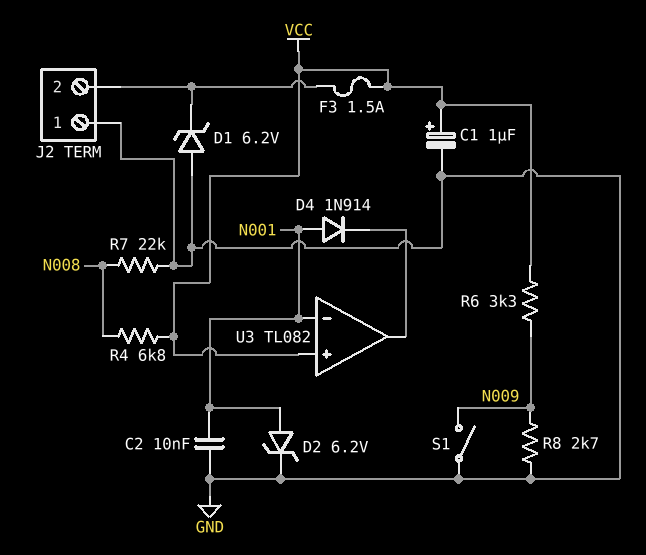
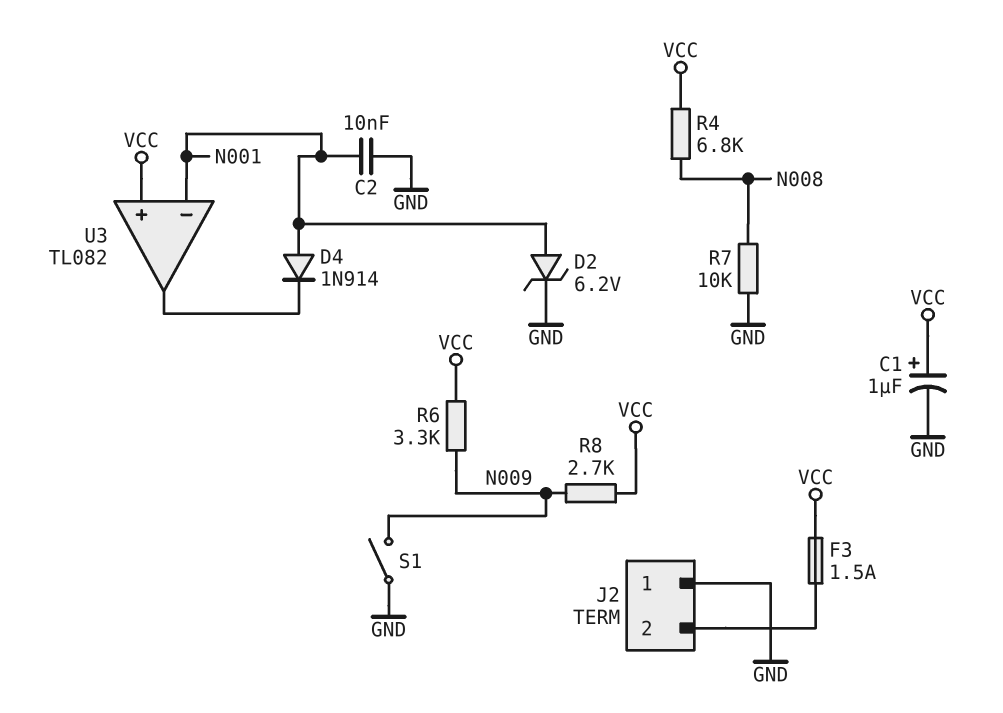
D1: zener 6.2V (A GND, K J2/2) -> none
R7: 22k (GND, N008) -> 10k (GND, N008)
R8: 2.7k (GND, N009) -> 2.7k (N009, VCC)

